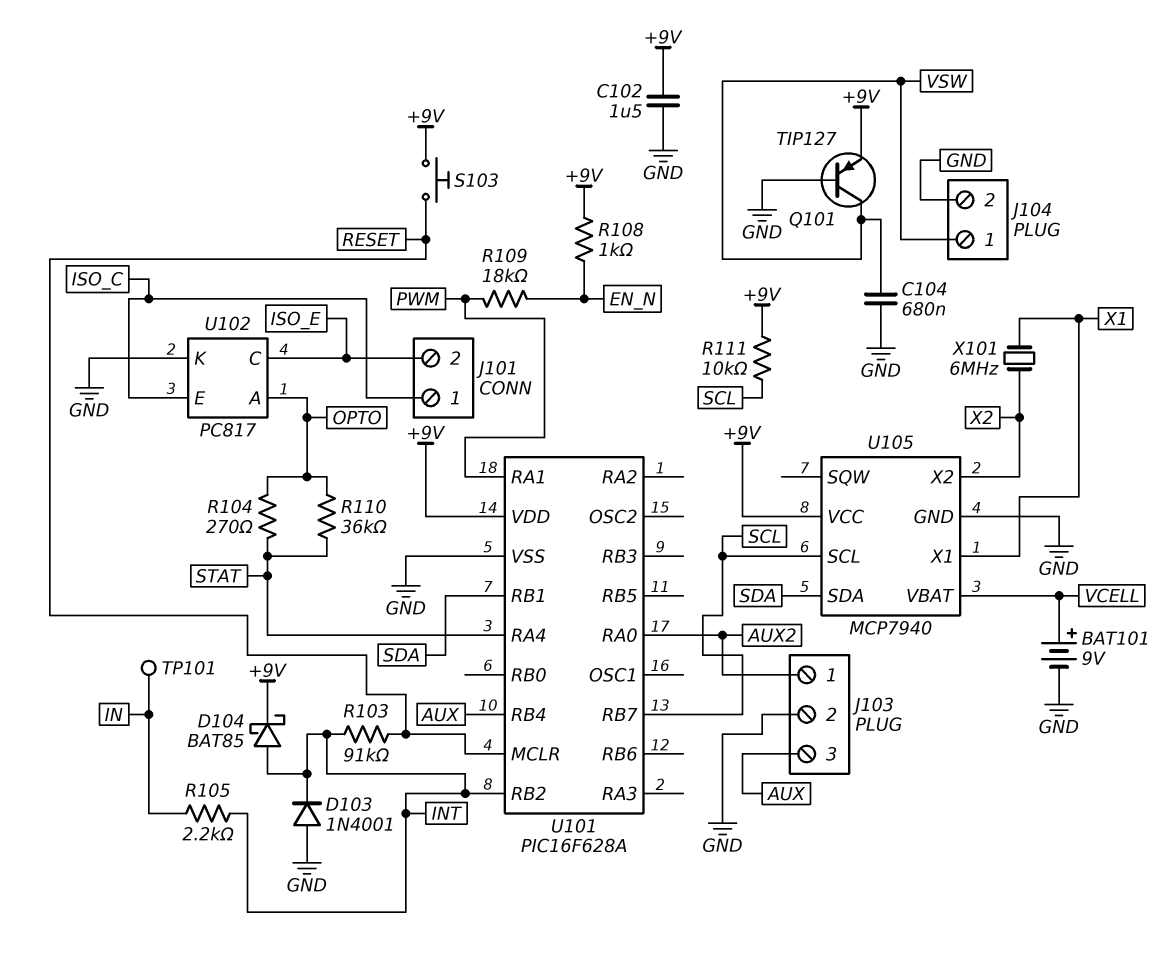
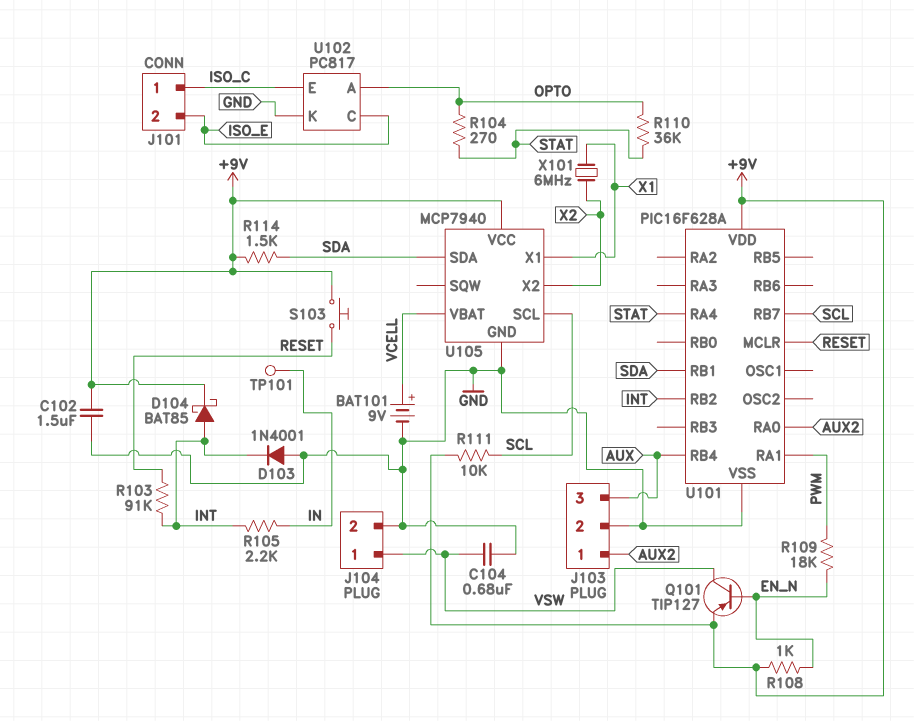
Q101: PNP TIP127 (B GND, C VSW, E +9V) -> PNP TIP127 (B EN_N, C VSW, E +9V)
R114: none -> 1.5k (+9V, SDA)

